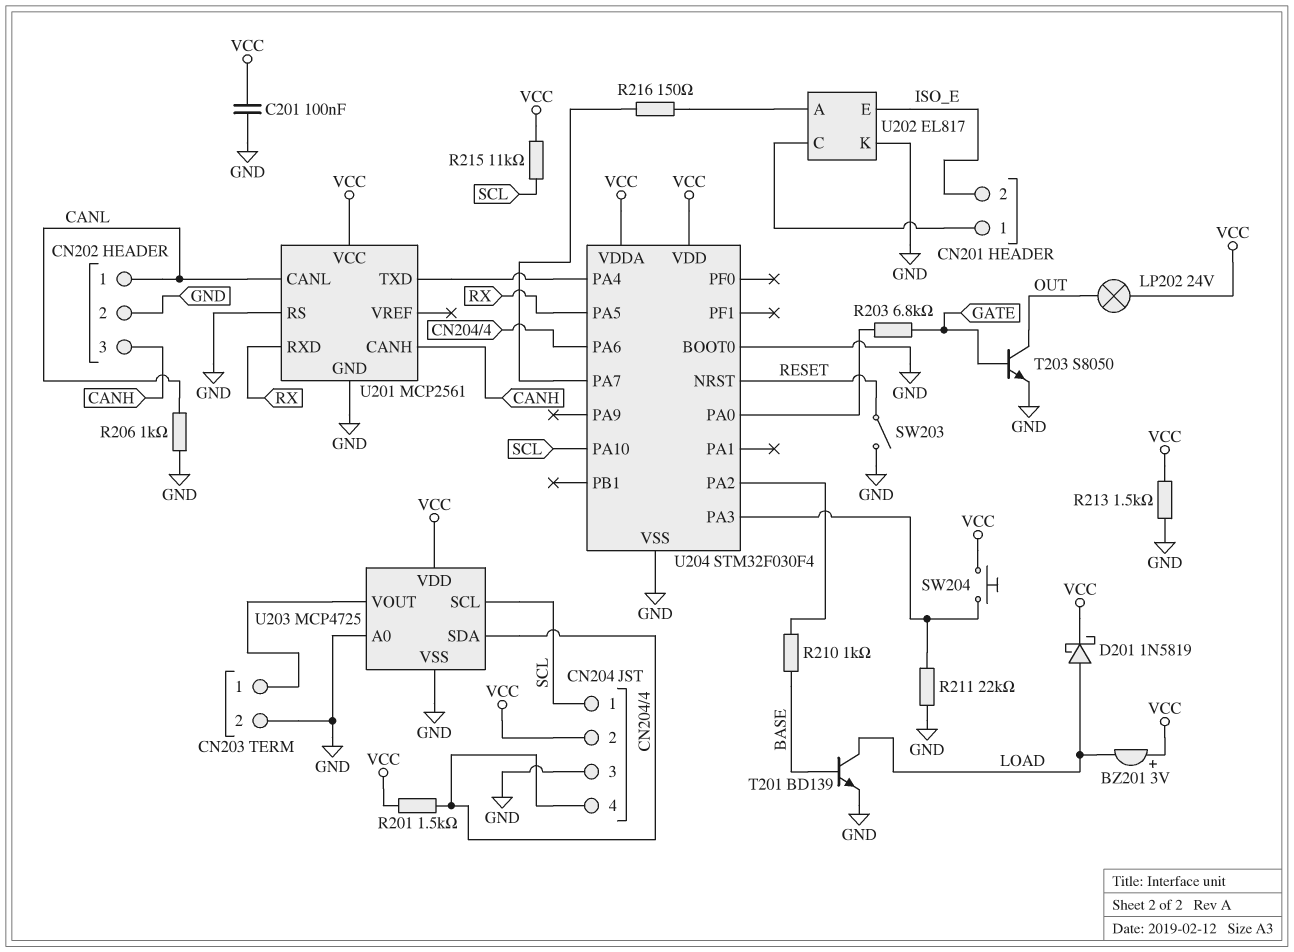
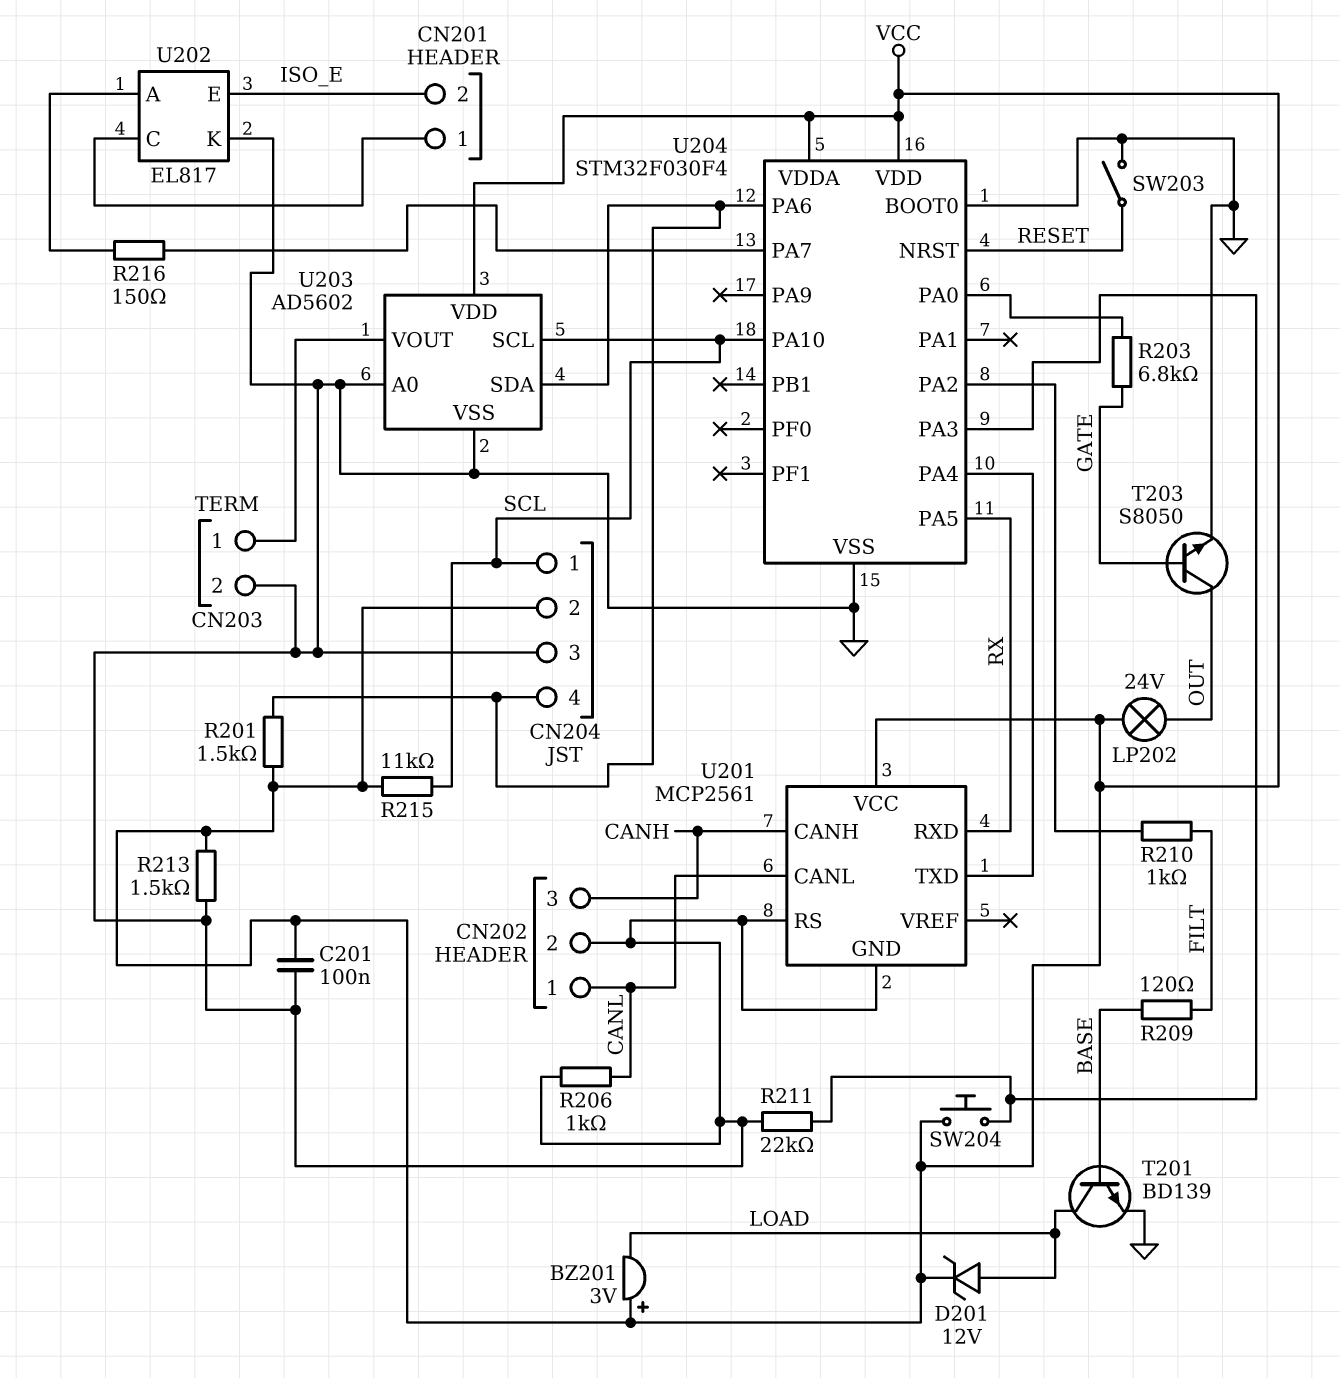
D201: schottky 1N5819 (A LOAD, K VCC) -> zener 12V (A LOAD, K VCC)
R209: none -> 120 (BASE, FILT)
R210: 1k (BASE, U204/PA2) -> 1k (FILT, U204/PA2)
U203: MCP4725 -> AD5602

